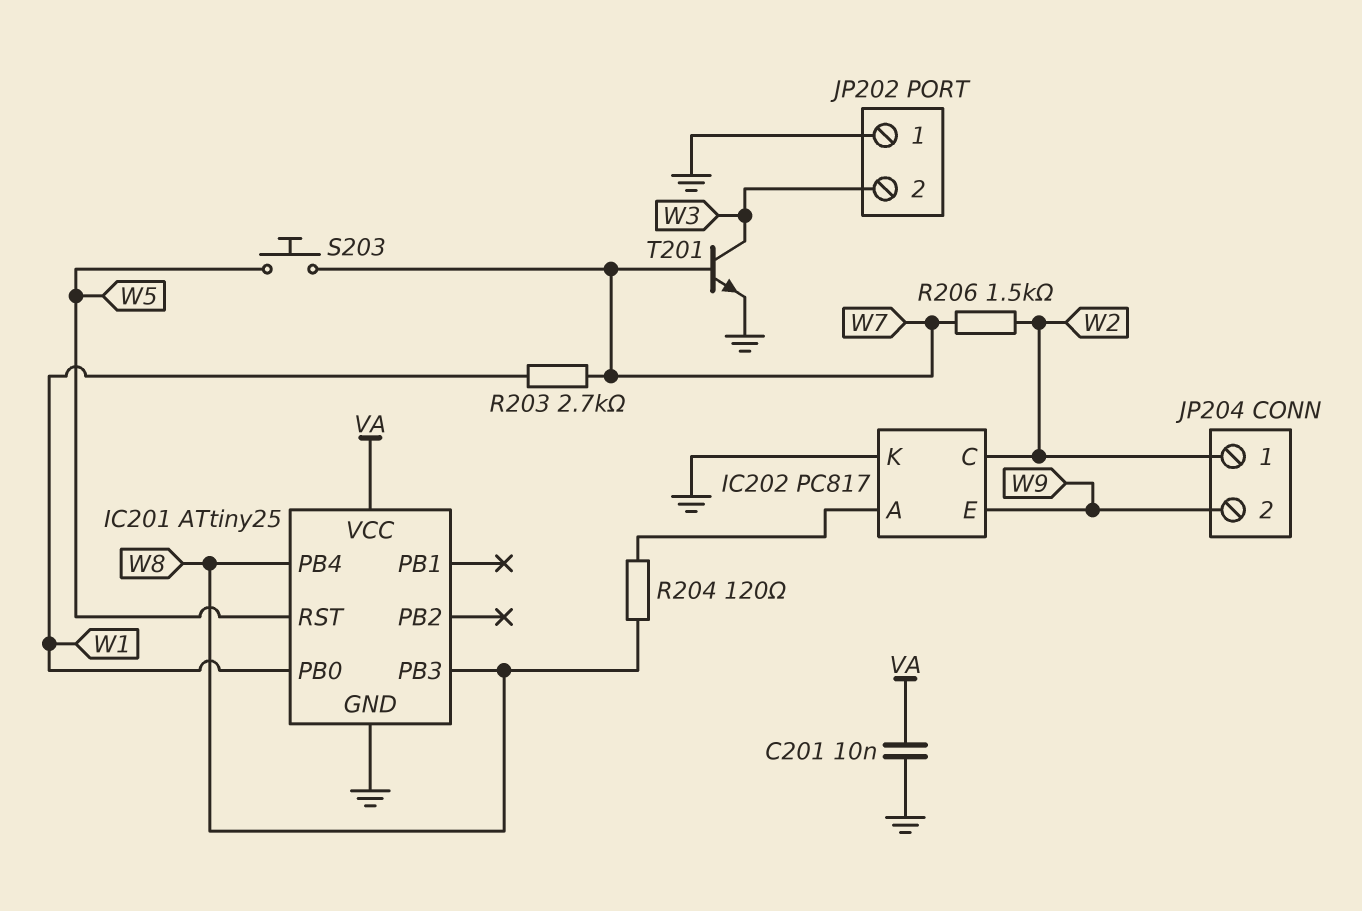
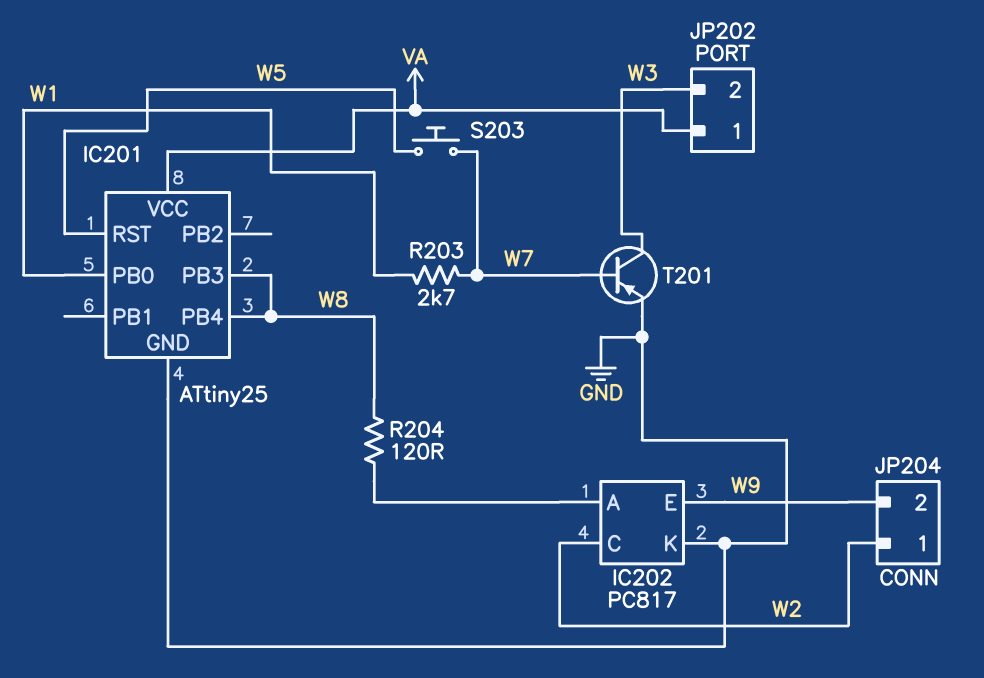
C201: 10nF (GND, VA) -> none
JP202 pin 1: GND -> VA
R206: 1.5k (W2, W7) -> none
T201: NPN (B W7, C W3, E GND) -> PNP (B W7, C W3, E GND)

